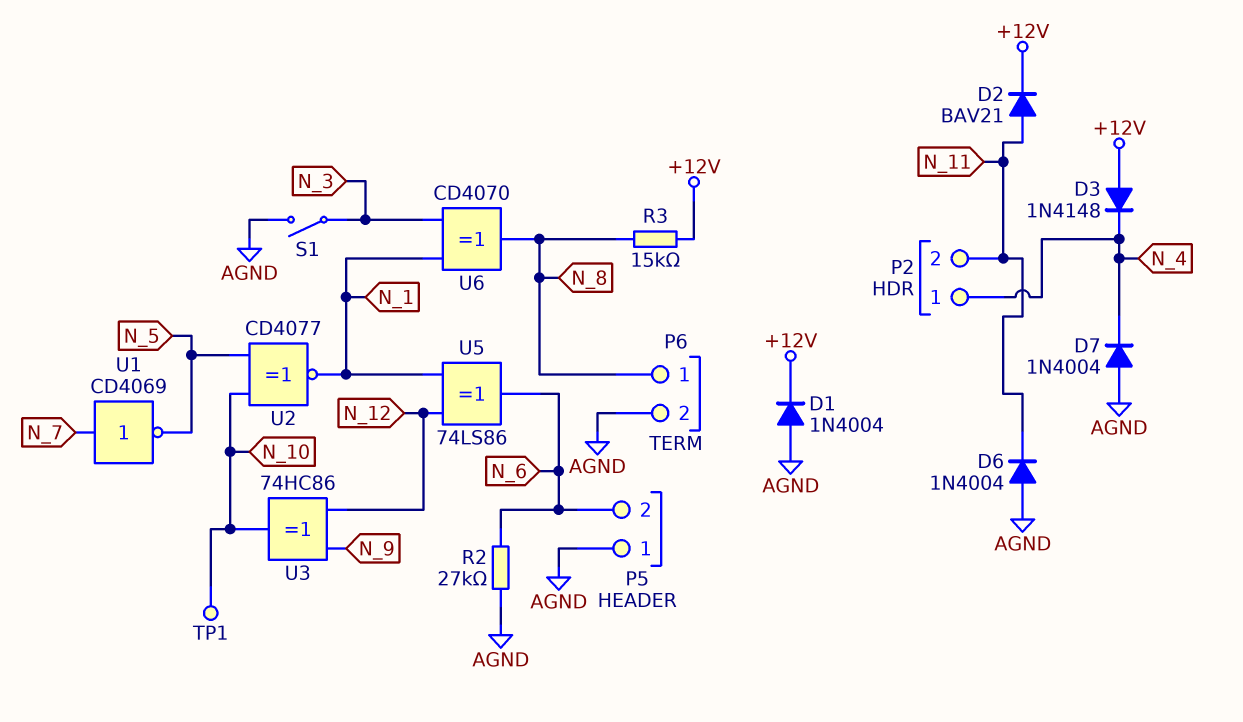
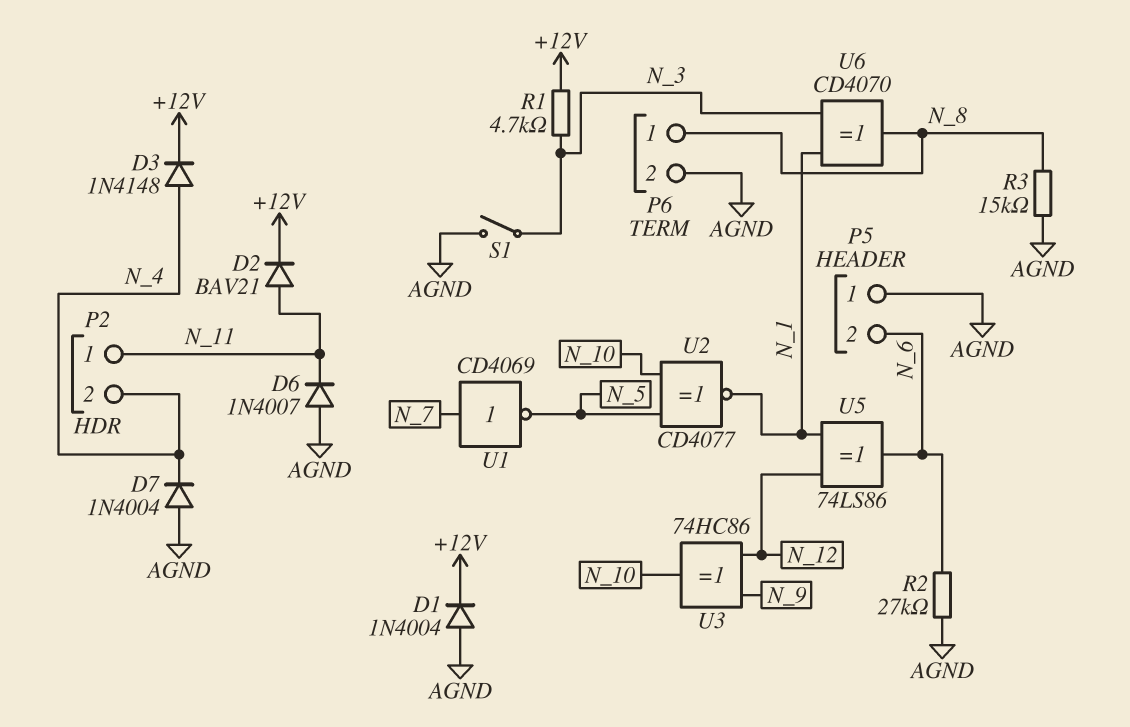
D3: diode 1N4148 (A +12V, K N_4) -> diode 1N4148 (A N_4, K +12V)
D6: diode 1N4004 (A AGND, K N_11) -> diode 1N4007 (A AGND, K N_11)
P2 pin 1: N_4 -> N_11
P2 pin 2: N_11 -> N_4
R1: none -> 4.7k (+12V, N_3)
R3: 15k (+12V, N_8) -> 15k (AGND, N_8)
TP1: test point (N_10) -> none

